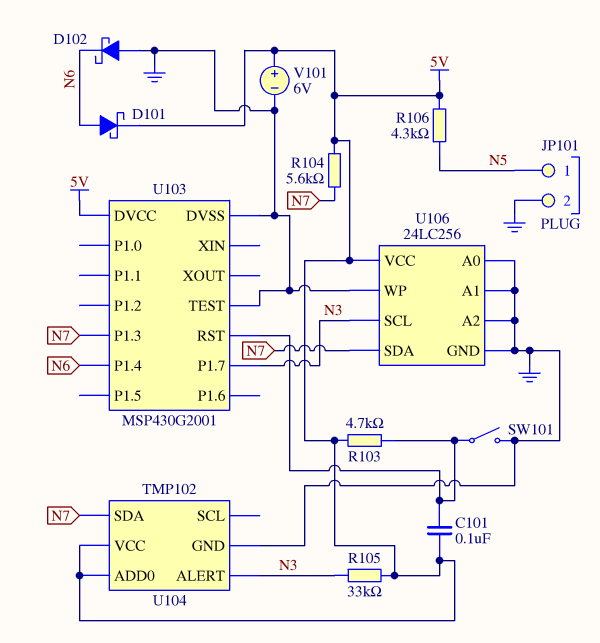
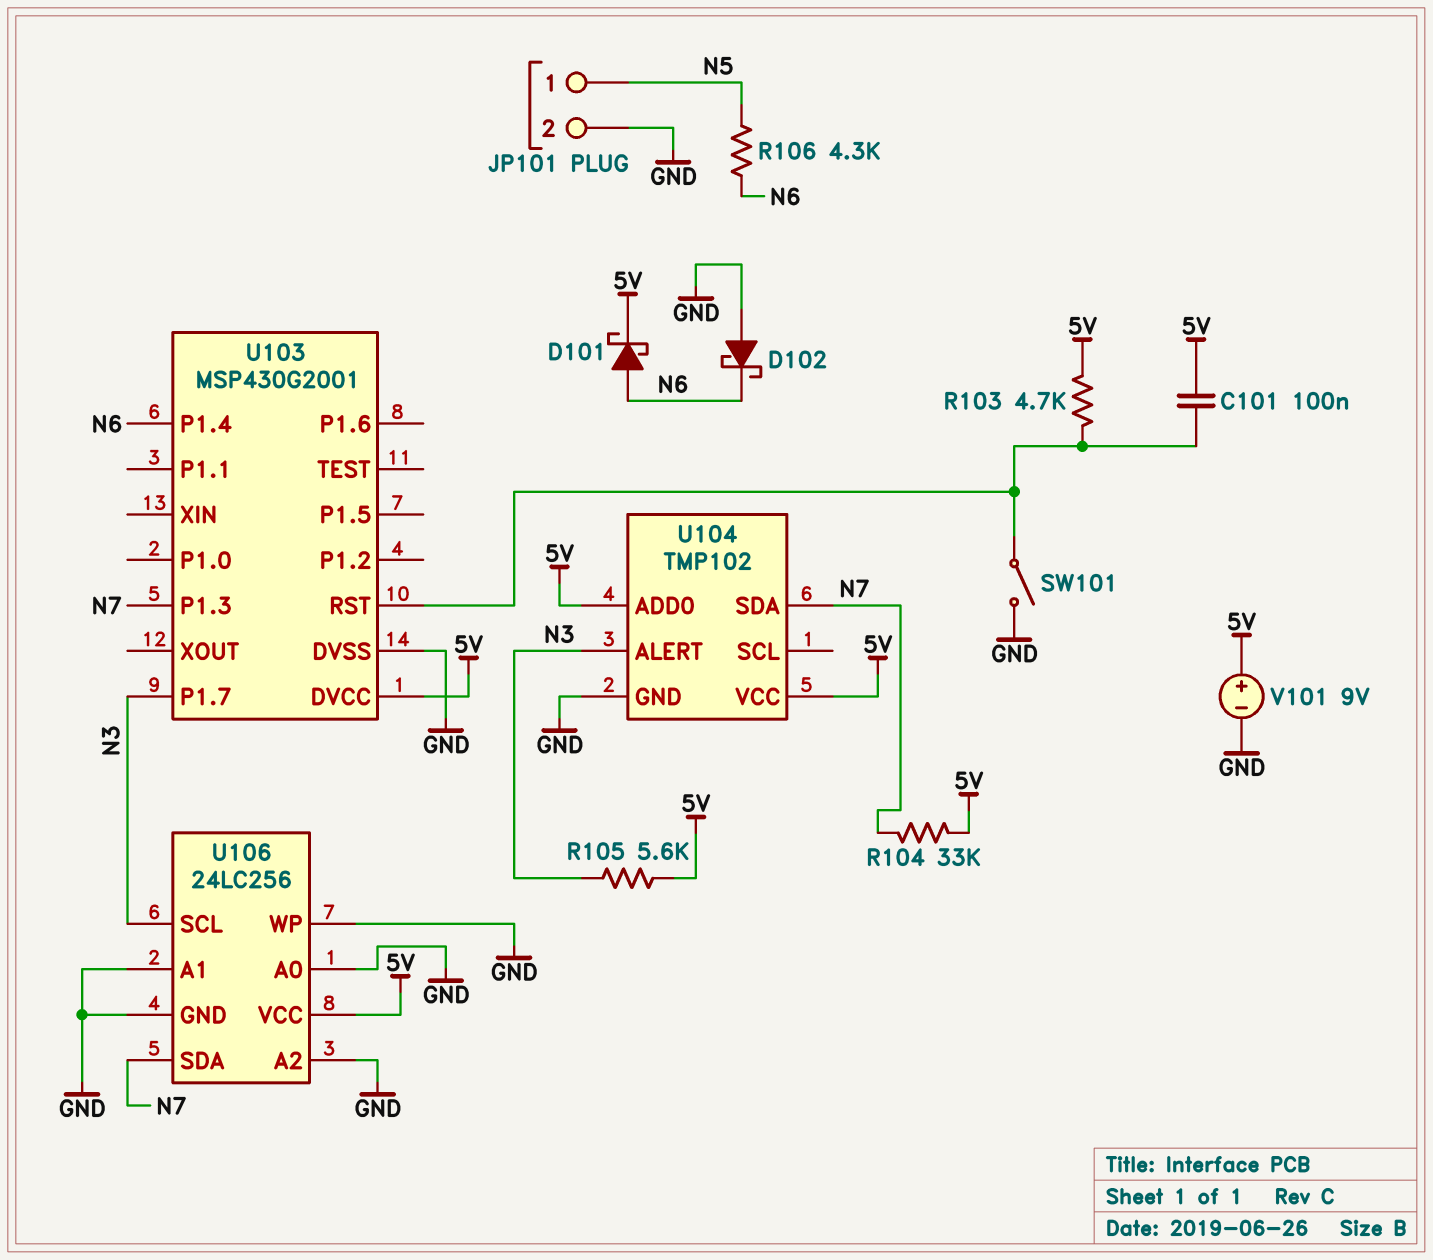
R104: 5.6k (5V, N7) -> 33k (5V, N7)
R105: 33k (5V, N3) -> 5.6k (5V, N3)
R106: 4.3k (5V, N5) -> 4.3k (N5, N6)
U103 pin TEST: GND -> none
V101: 6V (plus 5V, minus GND) -> 9V (plus 5V, minus GND)

